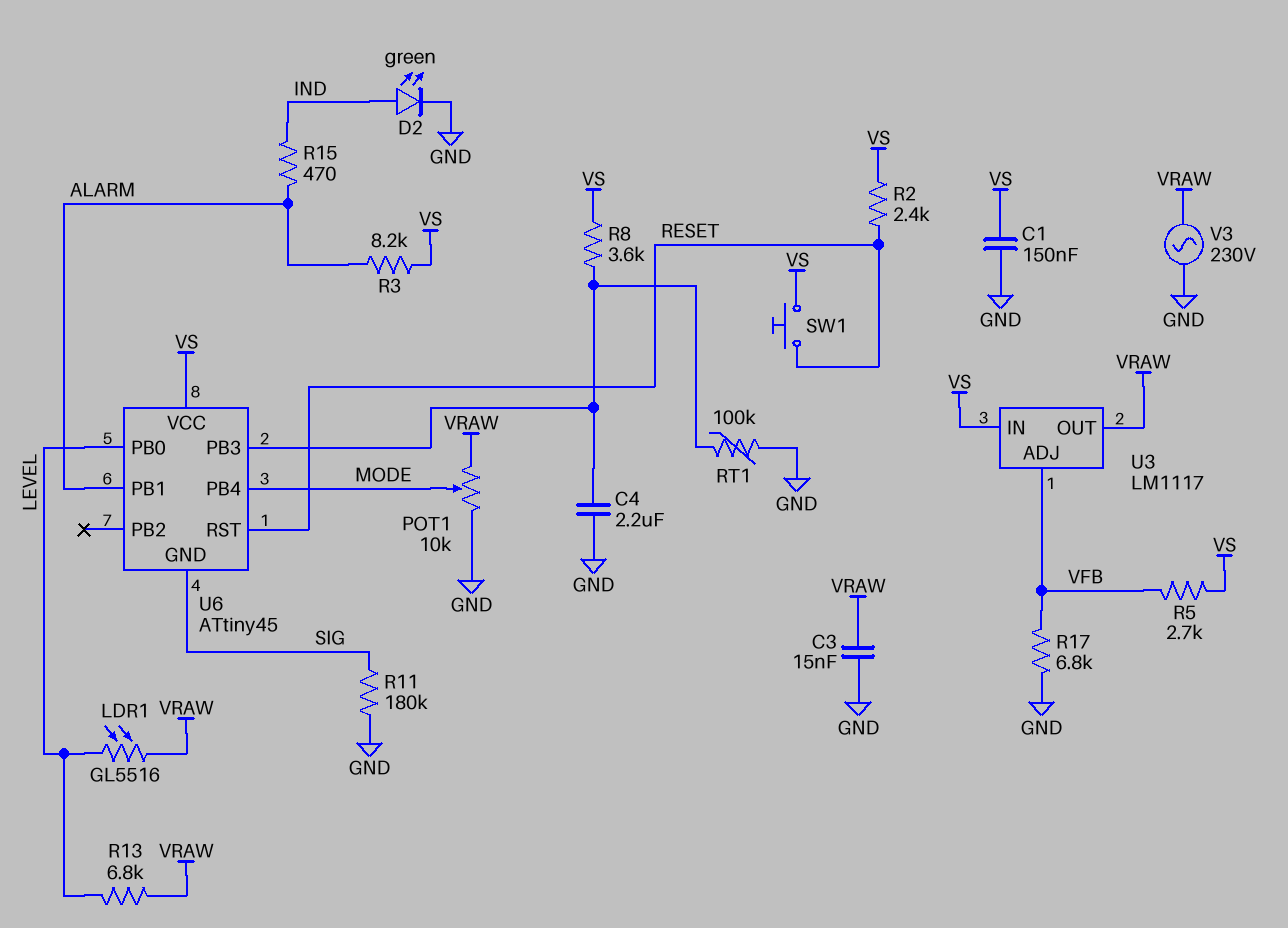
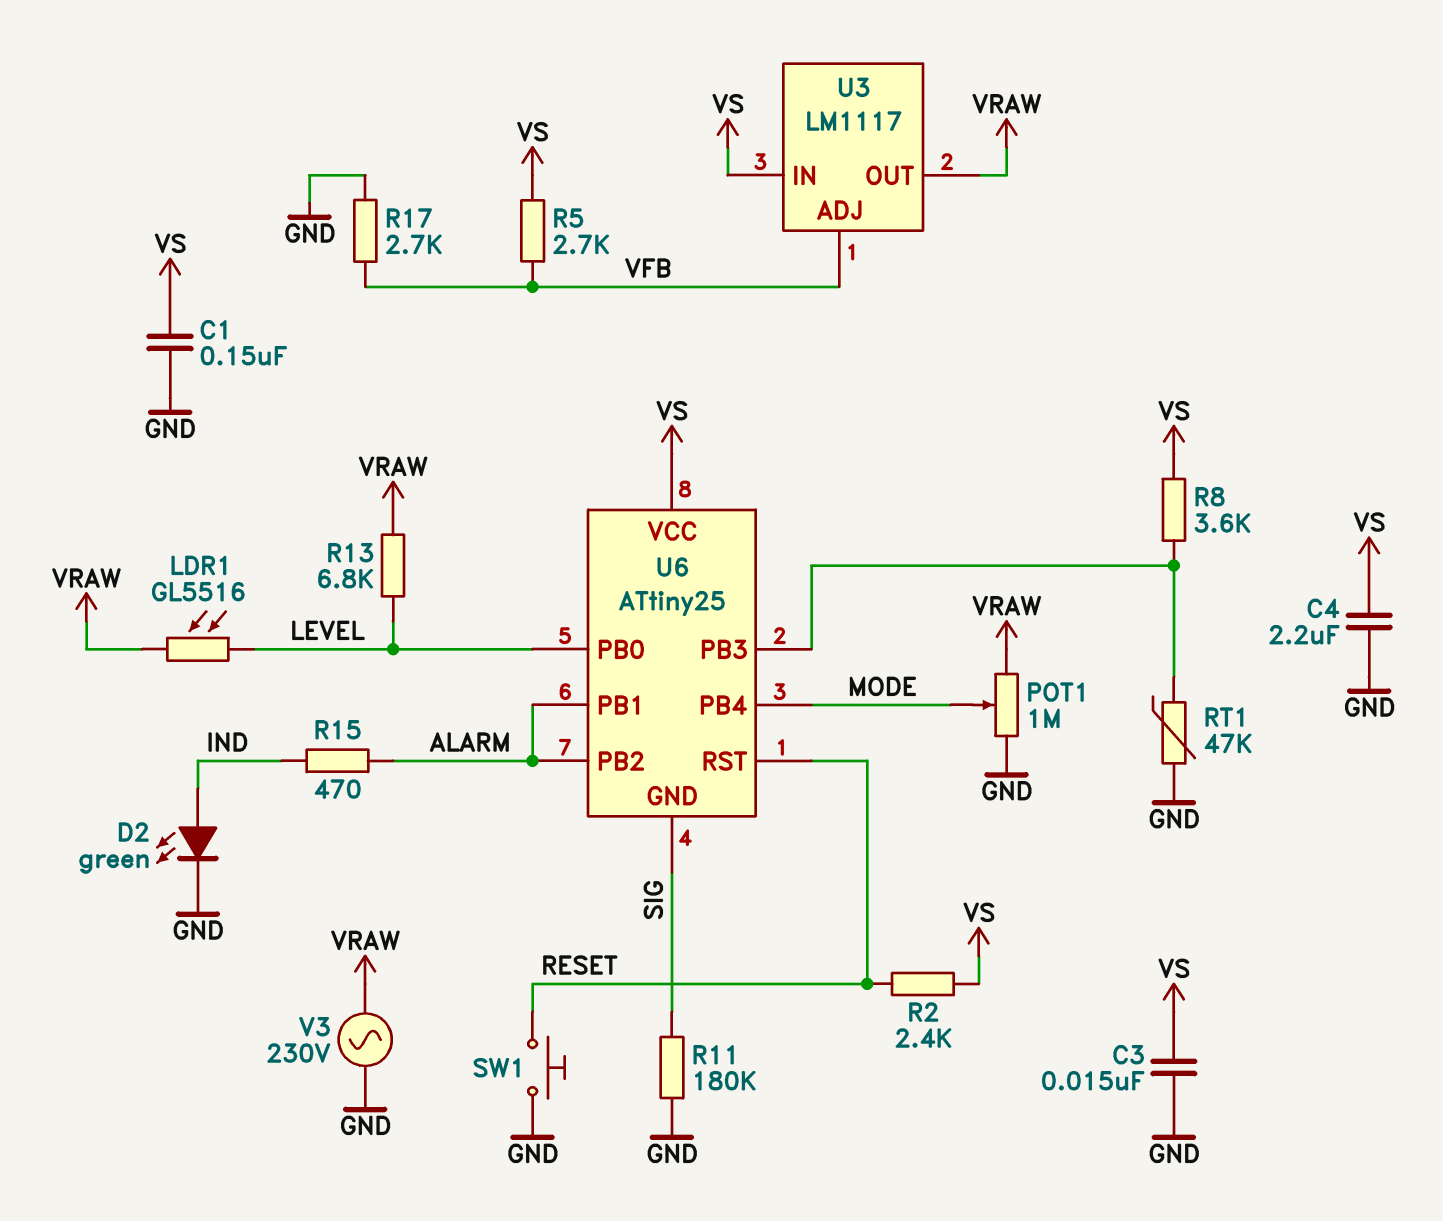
C3: 15nF (GND, VRAW) -> 15nF (GND, VS)
C4: 2.2uF (GND, U6/PB3) -> 2.2uF (GND, VS)
POT1: 10k (GND, VRAW, wiper MODE) -> 1M (GND, VRAW, wiper MODE)
R3: 8.2k (ALARM, VS) -> none
R17: 6.8k (GND, VFB) -> 2.7k (GND, VFB)
RT1: 100k (GND, U6/PB3) -> 47k (GND, U6/PB3)
SW1: button (RESET, VS) -> button (GND, RESET)
U6: ATtiny45 -> ATtiny25
U6 pin PB2: none -> ALARM

